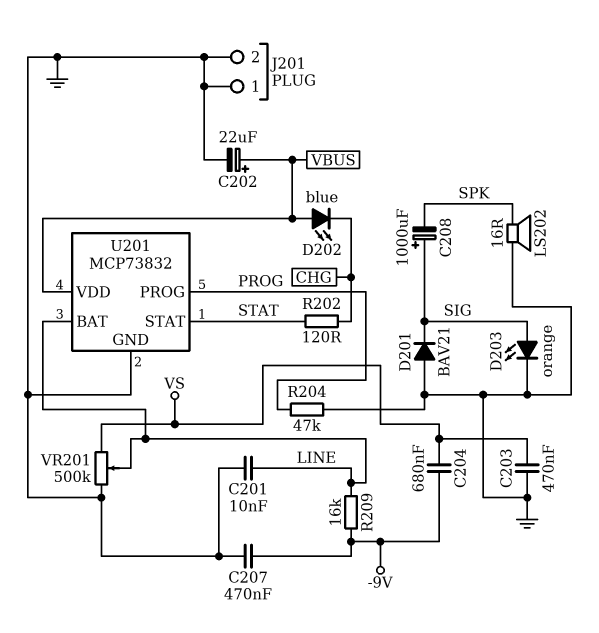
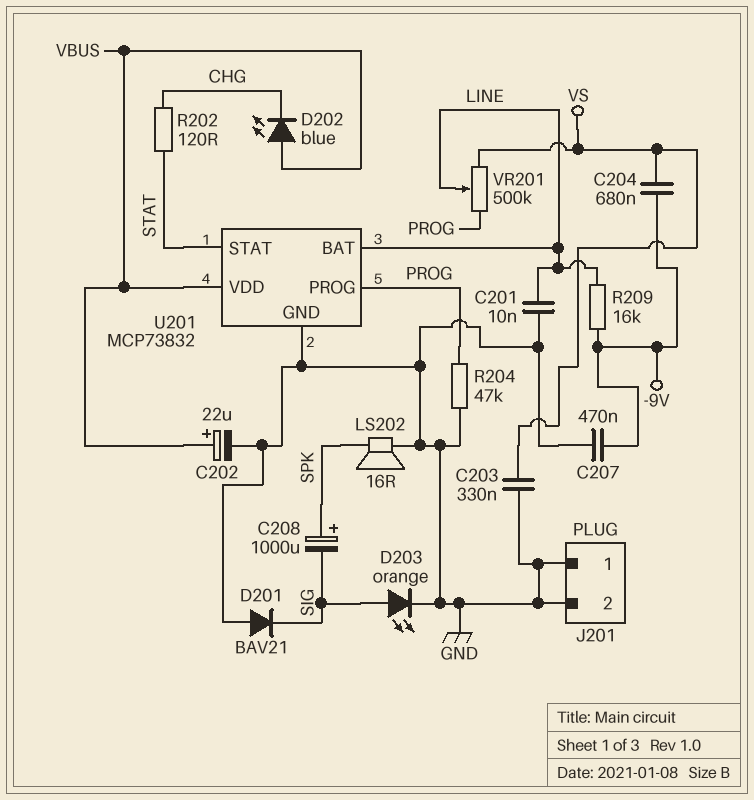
C203: 470nF (GND, VS) -> 330nF (GND, VS)
C208: 1000uF (plus SIG, minus SPK) -> 1000uF (plus SPK, minus SIG)
VR201: 500k (GND, VS, wiper LINE) -> 500k (PROG, VS, wiper LINE)

